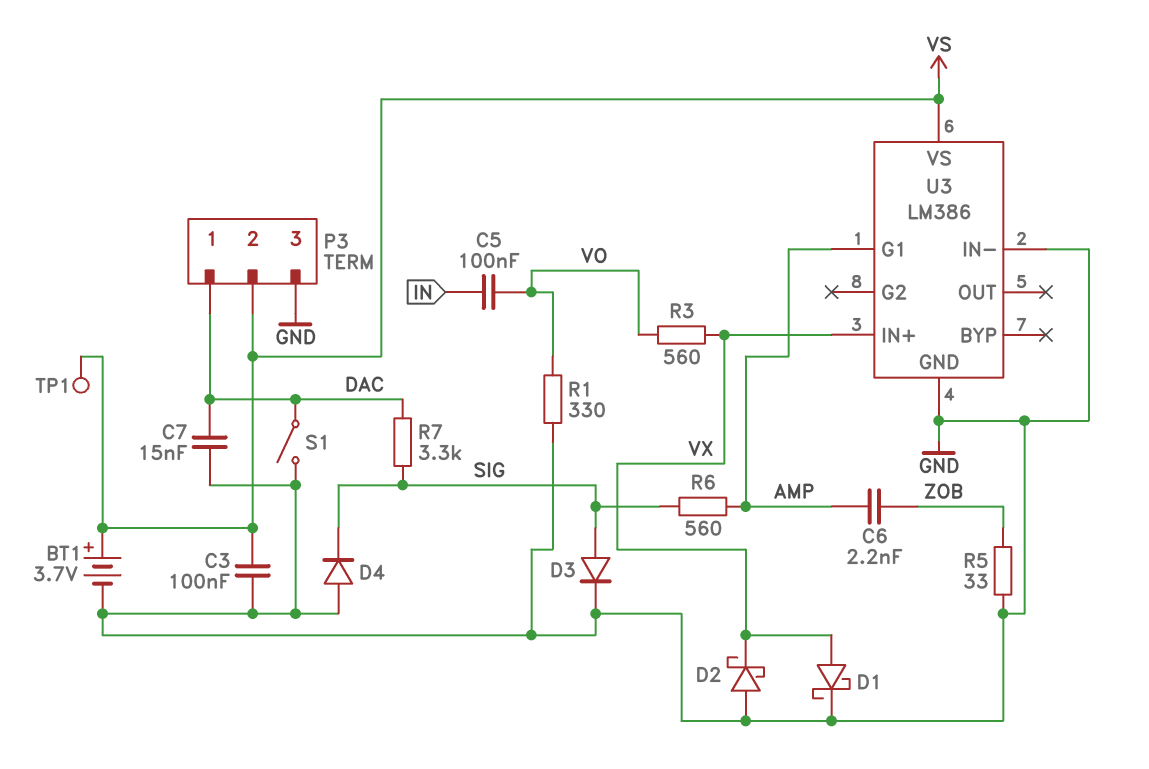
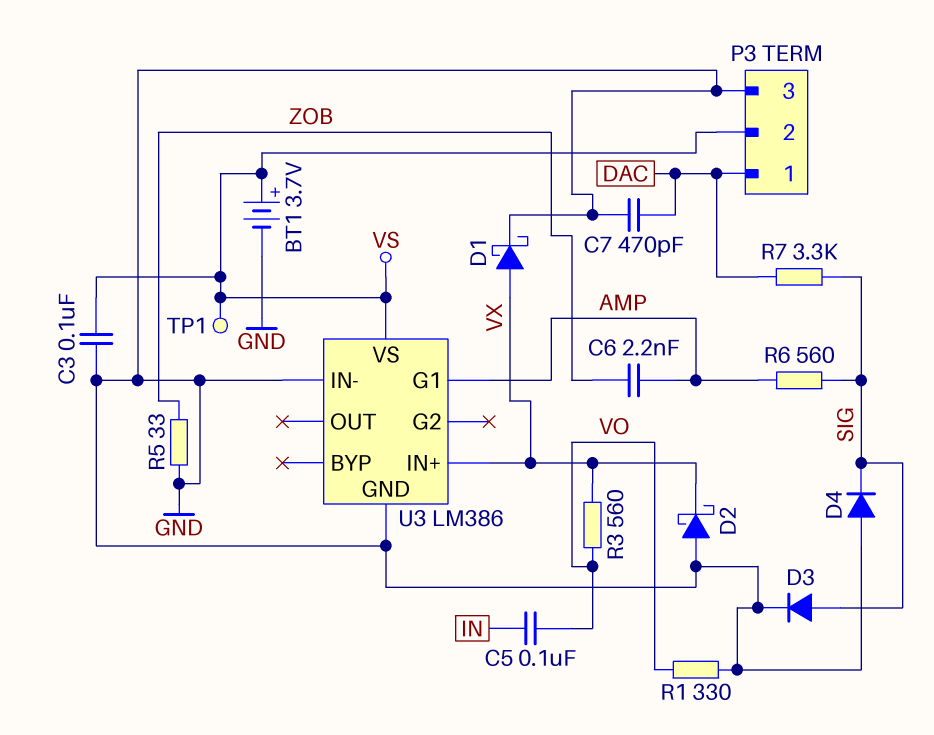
C7: 15nF (DAC, GND) -> 470pF (DAC, GND)
S1: switch (DAC, GND) -> none

